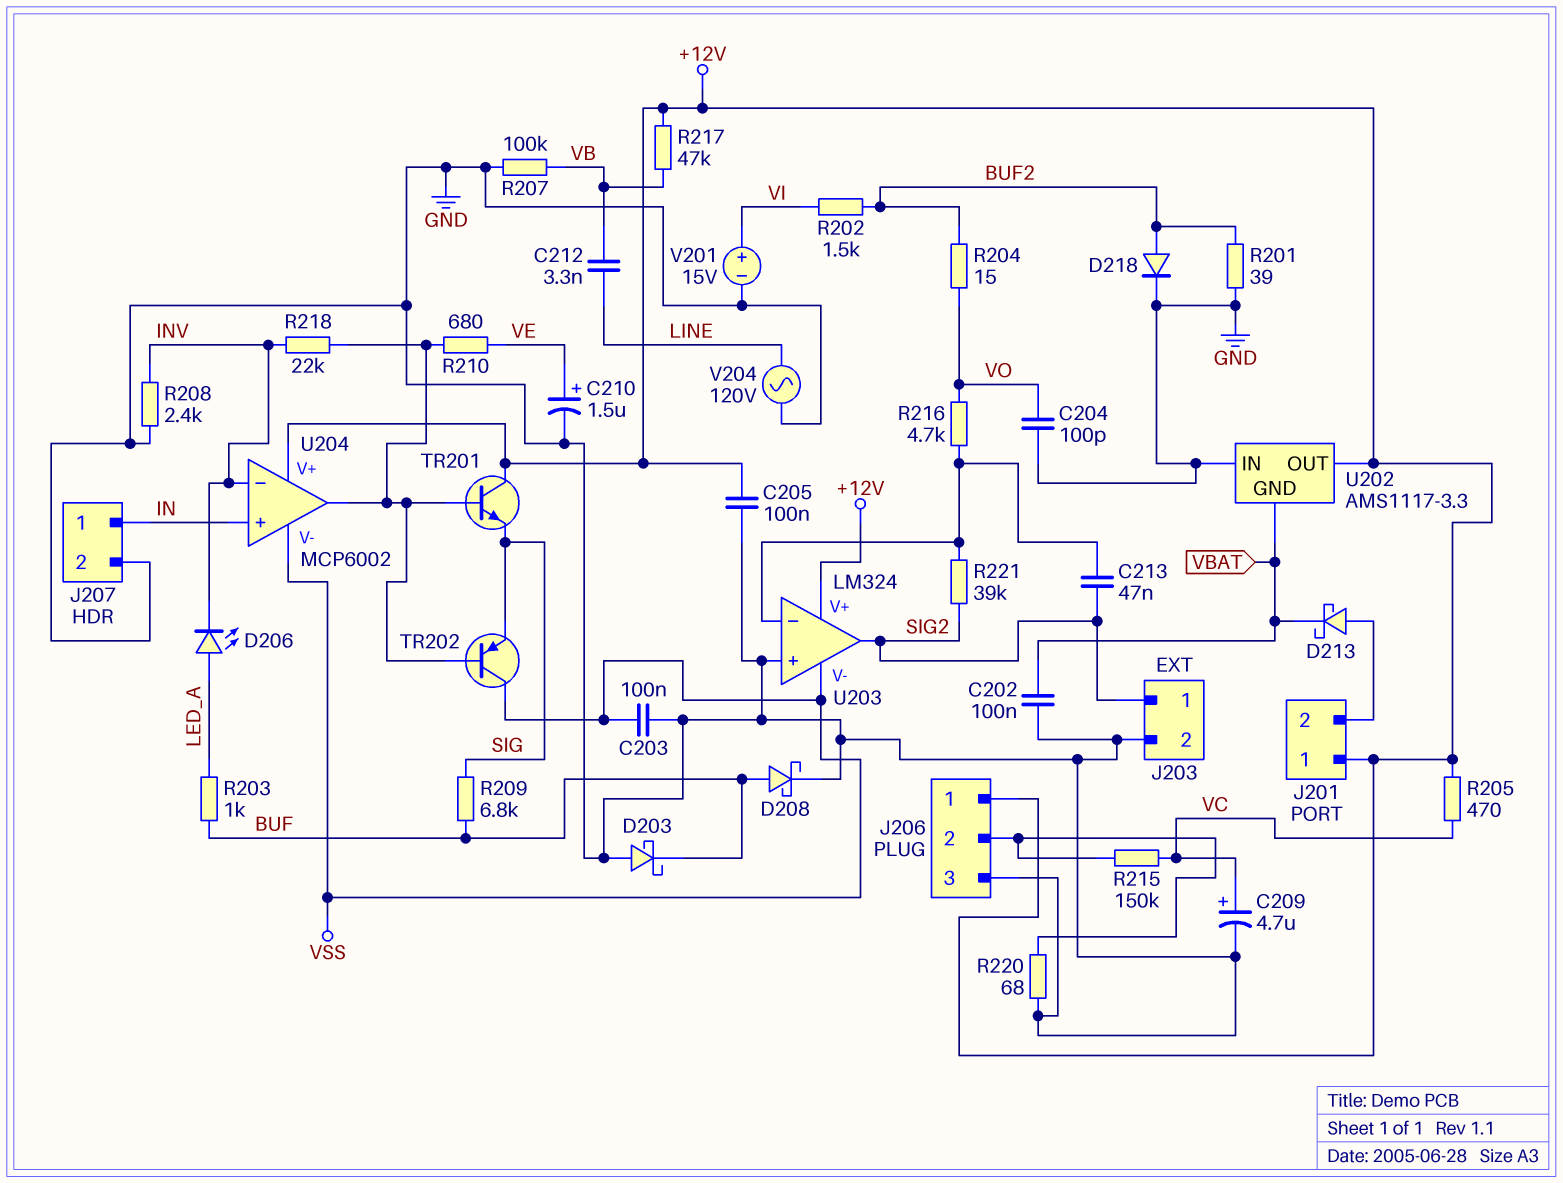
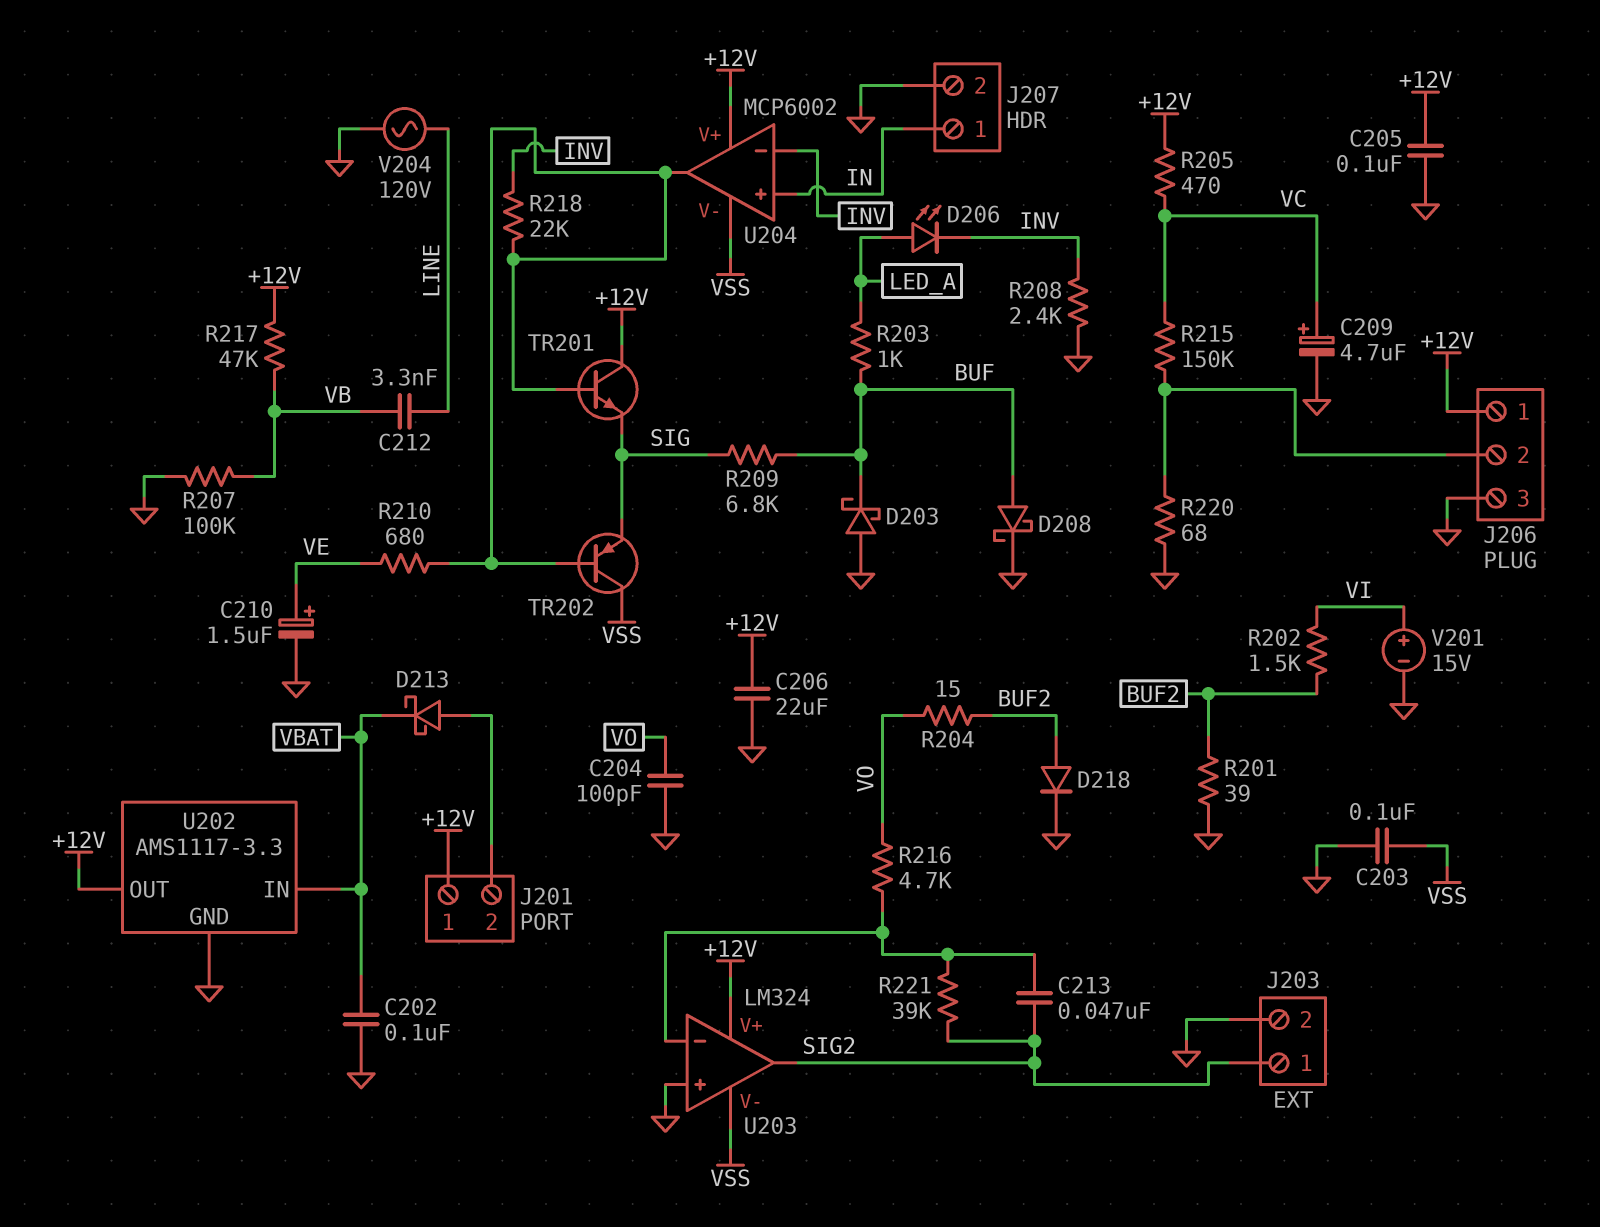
C206: none -> 22uF (+12V, GND)
U202 pin GND: VBAT -> GND
U202 pin IN: GND -> VBAT

